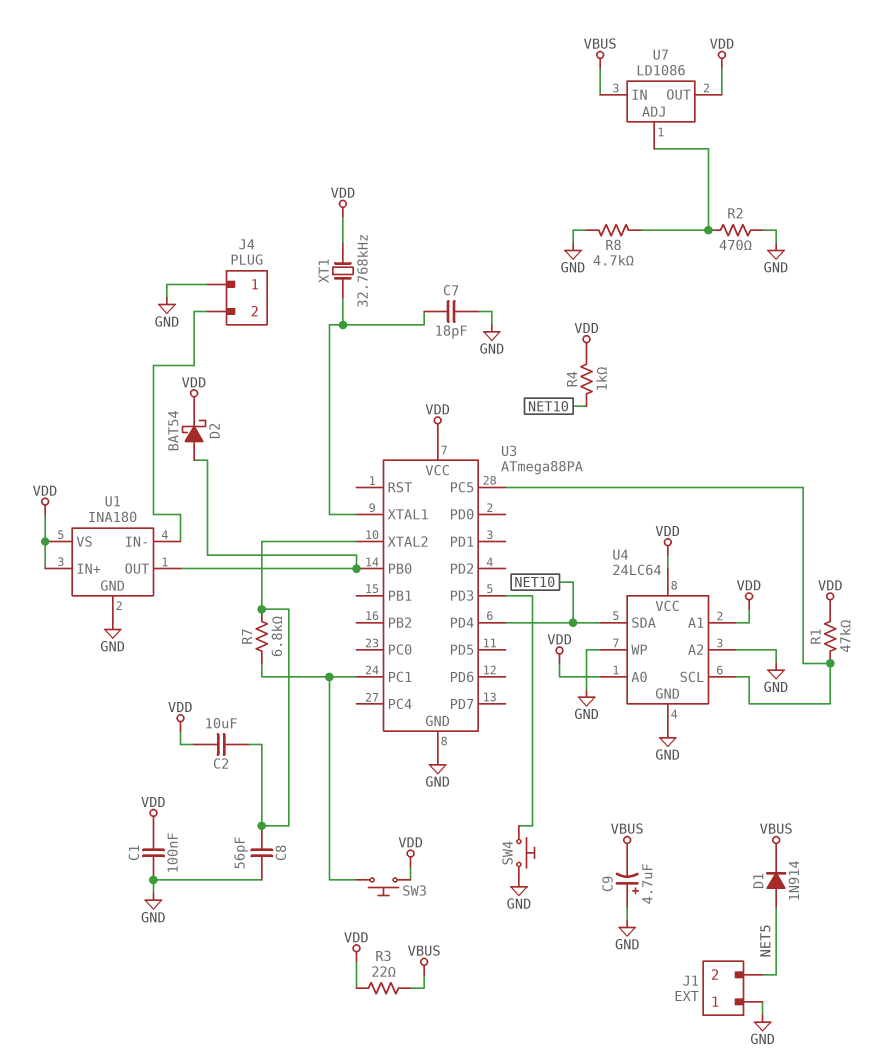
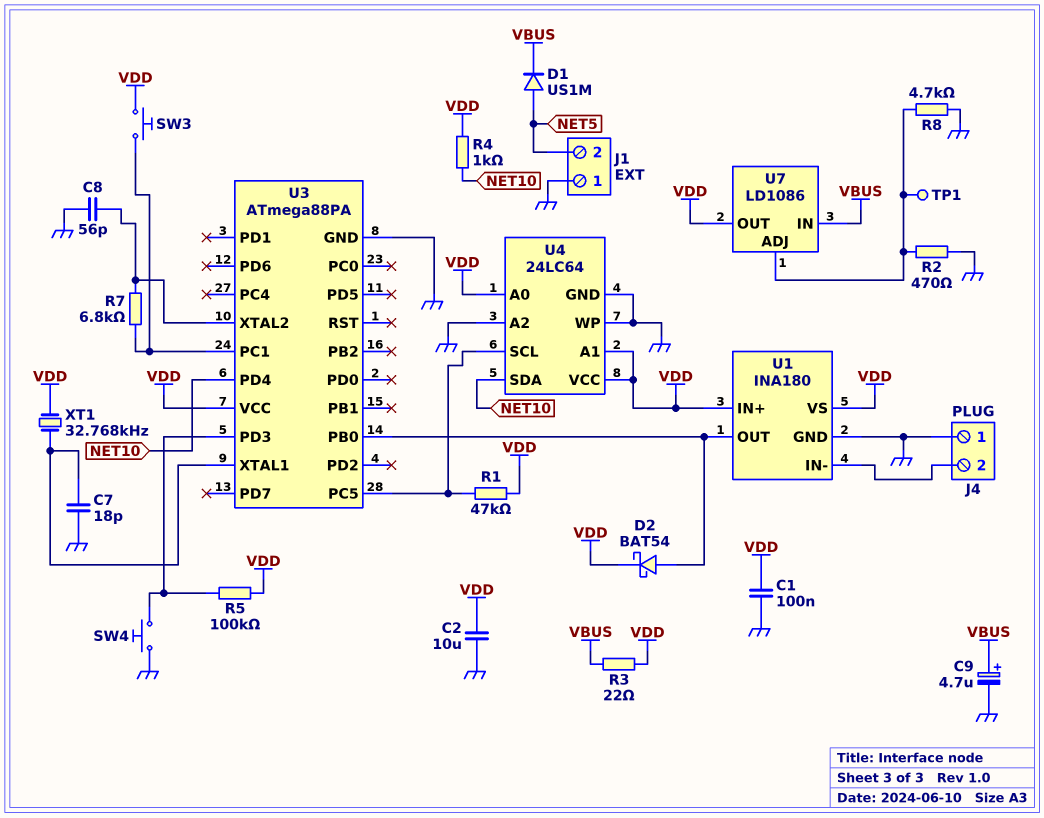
C2: 10uF (U3/XTAL2, VDD) -> 10uF (GND, VDD)
C9: 4.7uF (plus GND, minus VBUS) -> 4.7uF (plus VBUS, minus GND)
D1: diode 1N914 (A NET5, K VBUS) -> diode US1M (A NET5, K VBUS)
R5: none -> 100k (U3/PD3, VDD)
TP1: none -> test point (U7/ADJ)

